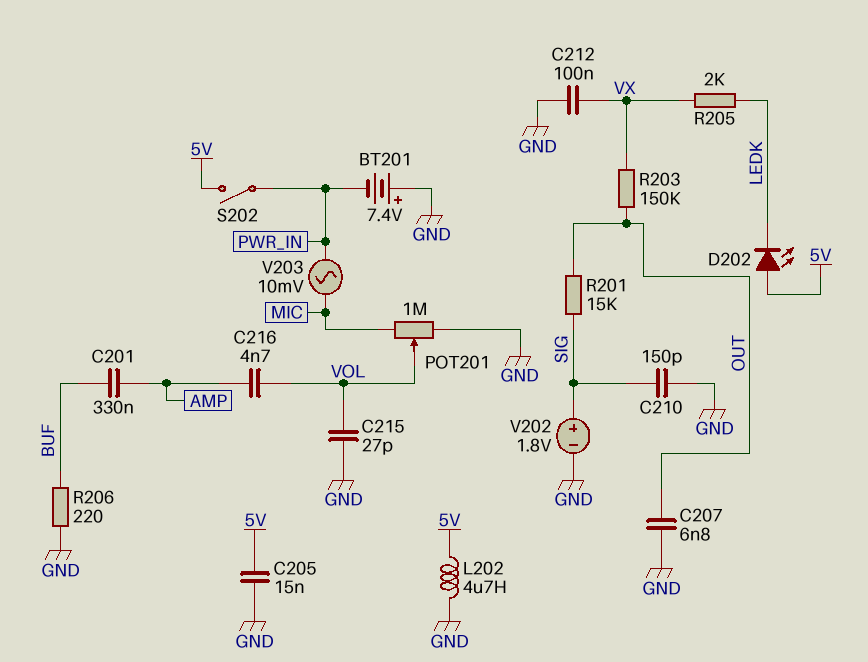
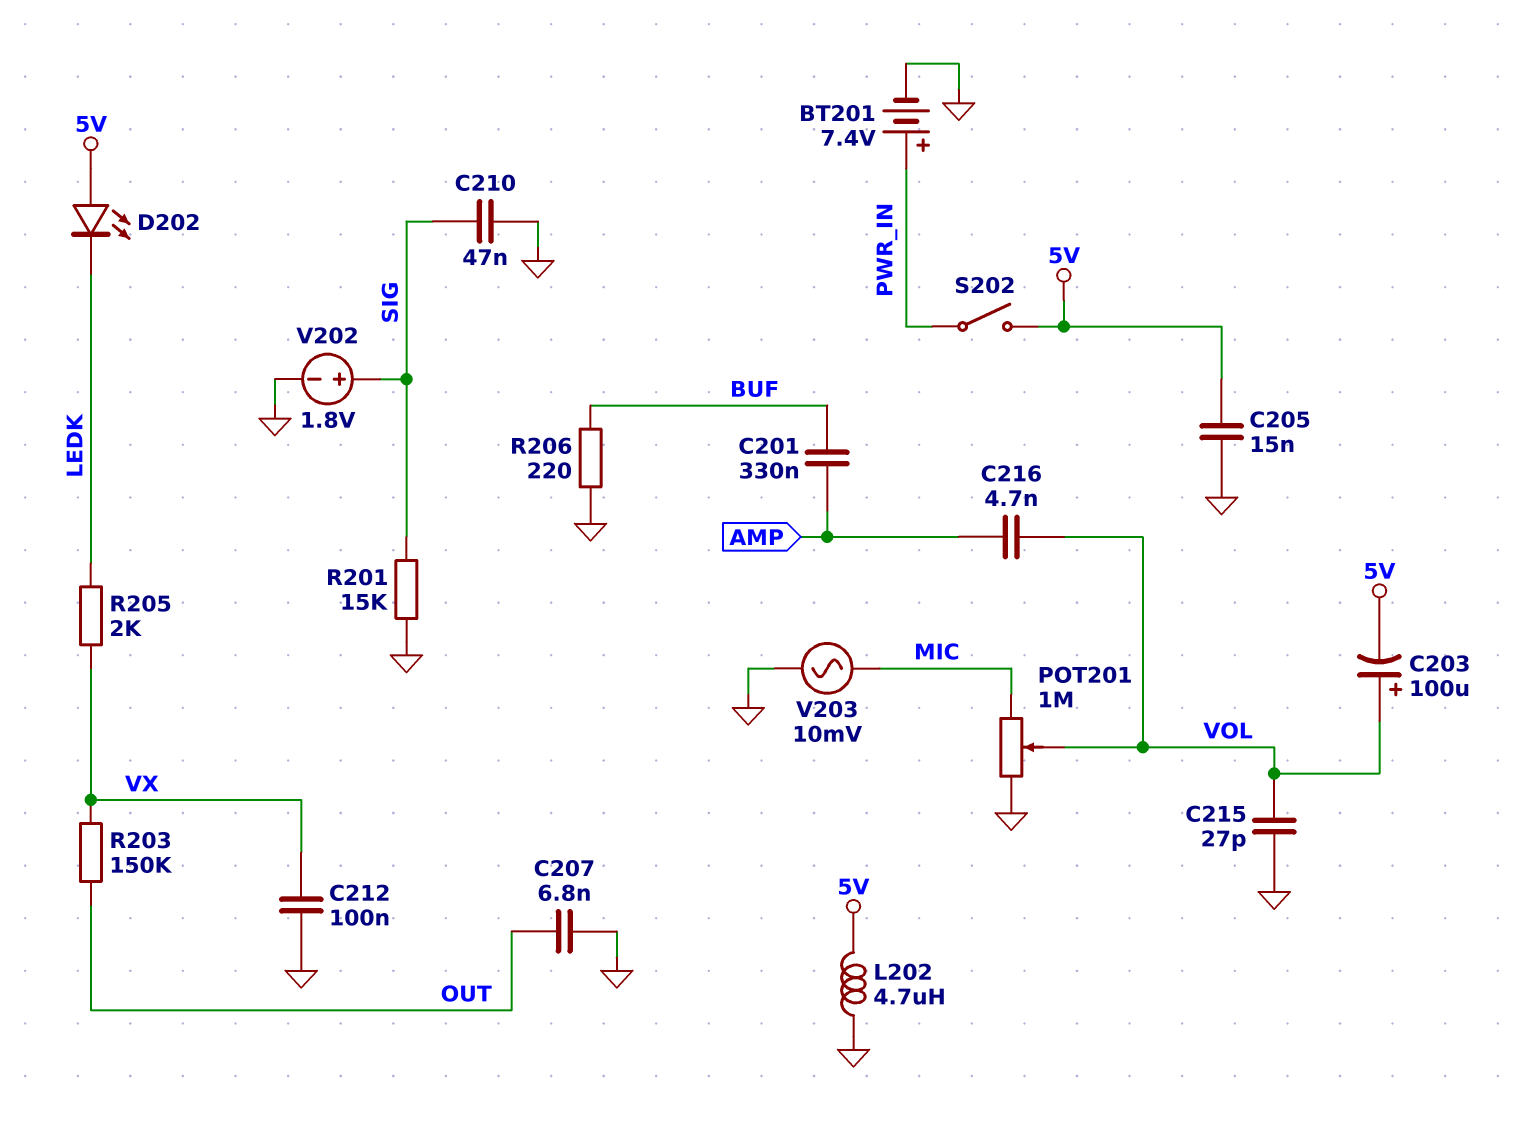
BT201: 7.4V (plus GND, minus PWR_IN) -> 7.4V (plus PWR_IN, minus GND)
C203: none -> 100uF (plus VOL, minus 5V)
C210: 150pF (GND, SIG) -> 47nF (GND, SIG)
R201: 15k (OUT, SIG) -> 15k (GND, SIG)
V203: AC 10mV (MIC, PWR_IN) -> AC 10mV (GND, MIC)

